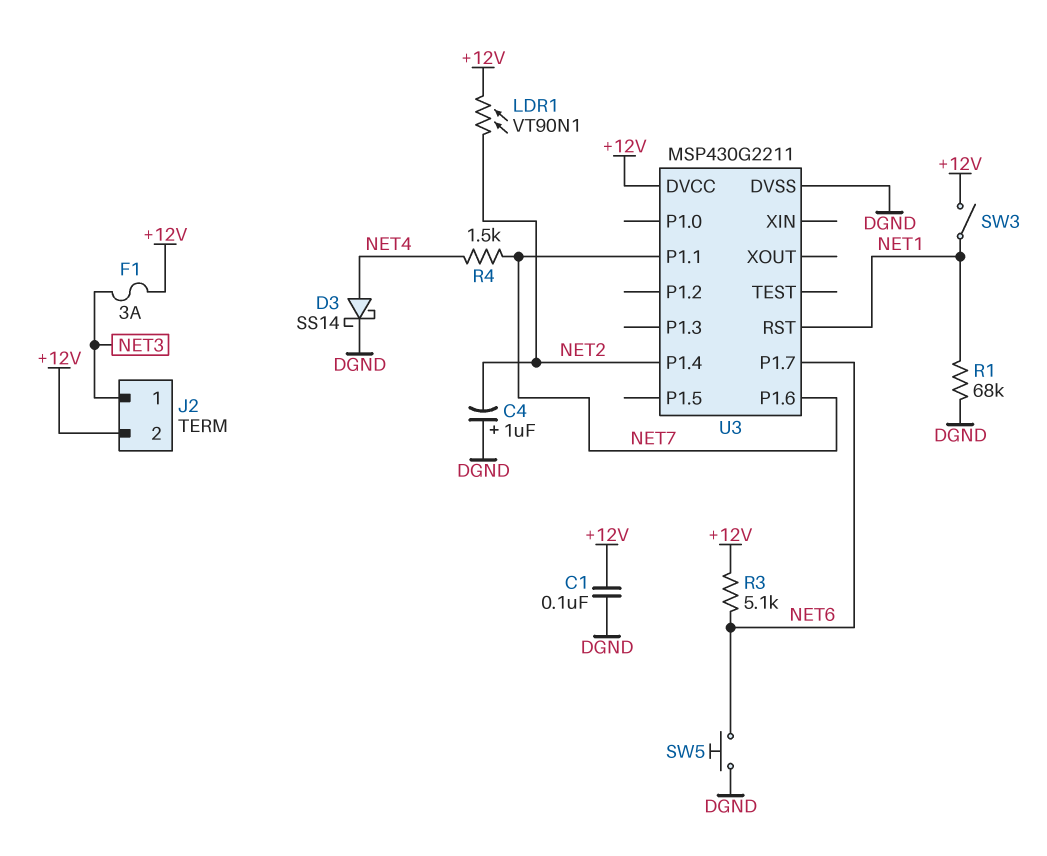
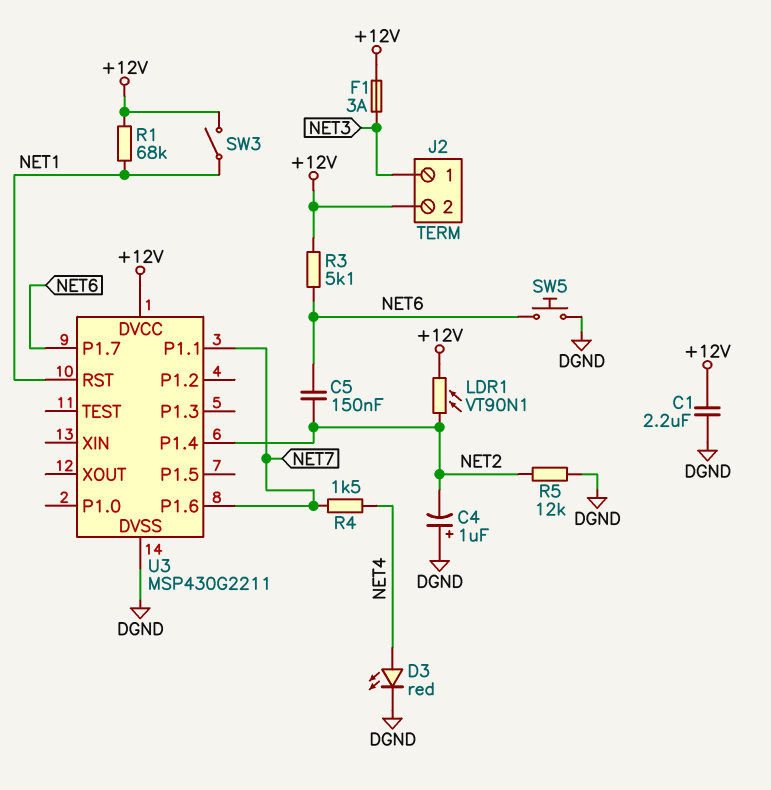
C1: 100nF (+12V, DGND) -> 2.2uF (+12V, DGND)
C5: none -> 150nF (NET2, NET6)
D3: schottky SS14 (A NET4, K DGND) -> LED red (A NET4, K DGND)
R1: 68k (DGND, NET1) -> 68k (+12V, NET1)
R5: none -> 12k (DGND, NET2)

